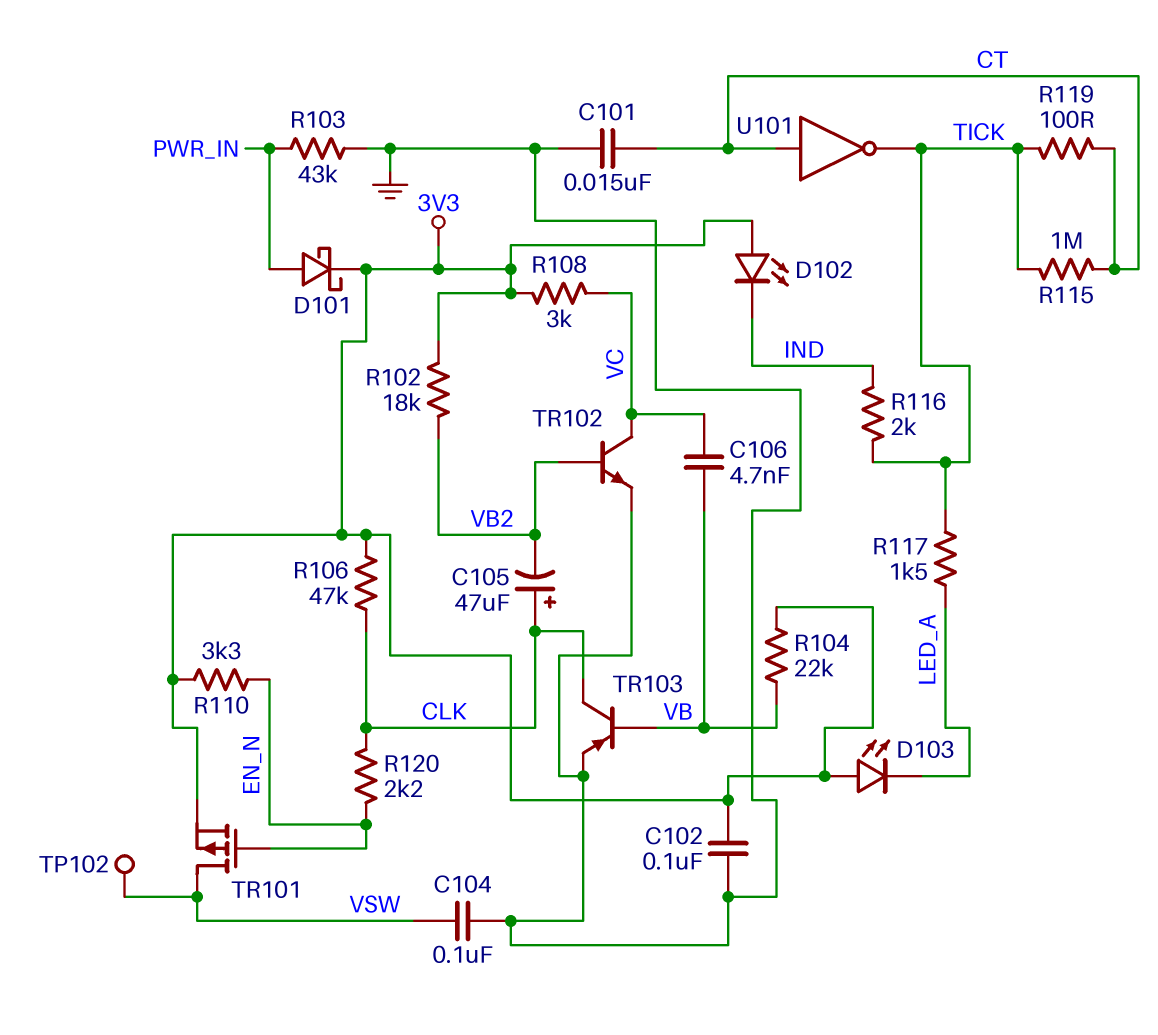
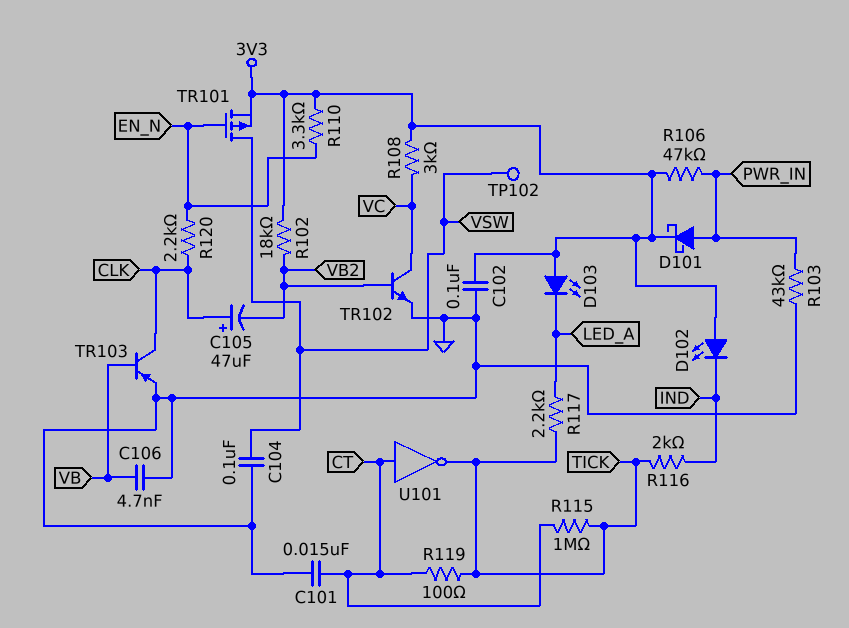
C106: 4.7nF (VB, VC) -> 4.7nF (GND, VB)
R104: 22k (3V3, VB) -> none
R106: 47k (3V3, CLK) -> 47k (3V3, PWR_IN)
R117: 1.5k (LED_A, TICK) -> 2.2k (LED_A, TICK)

